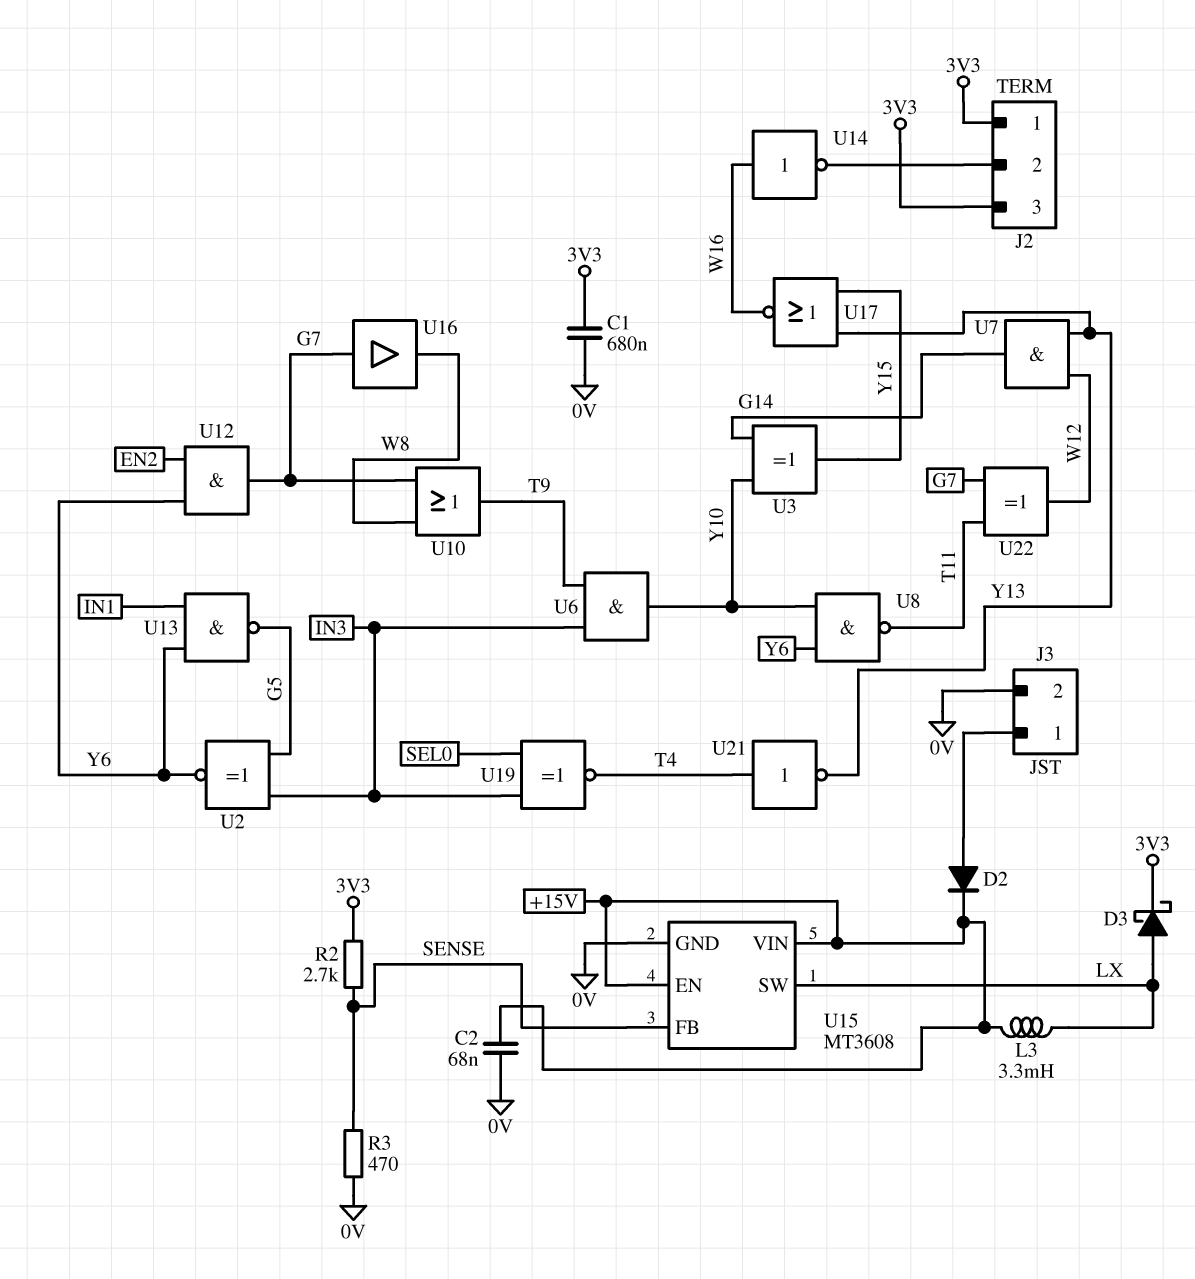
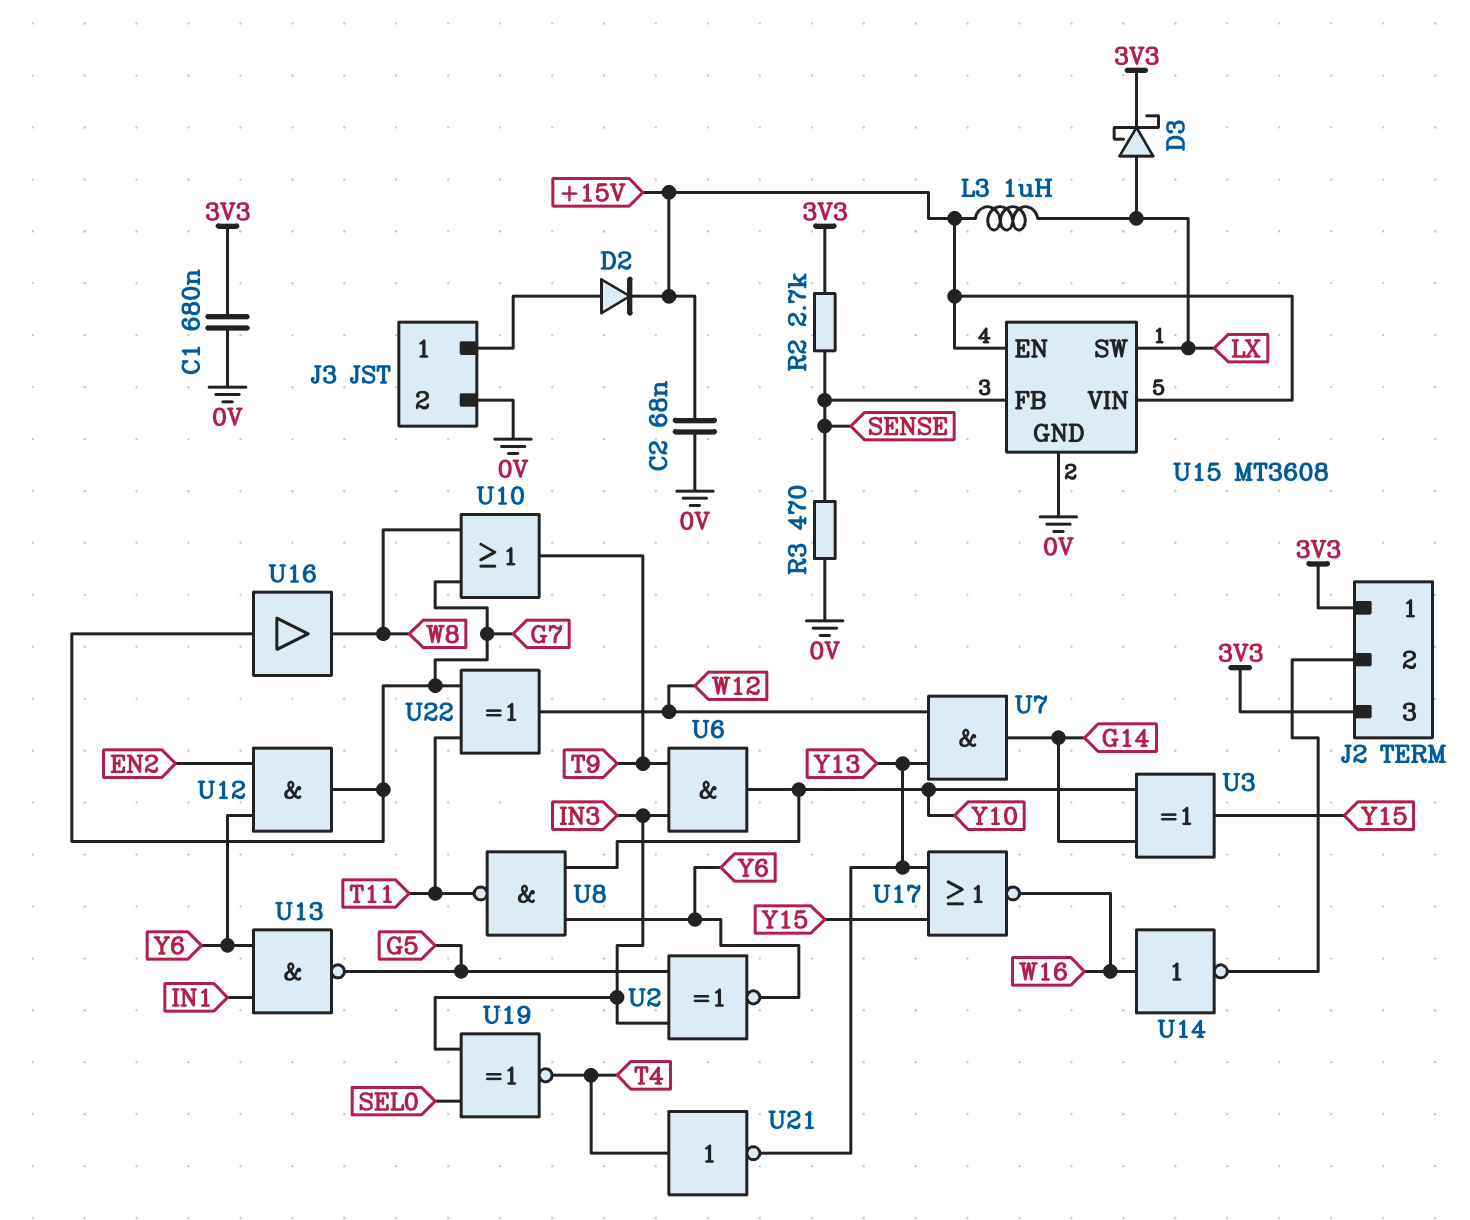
L3: 3.3mH (+15V, LX) -> 1uH (+15V, LX)

